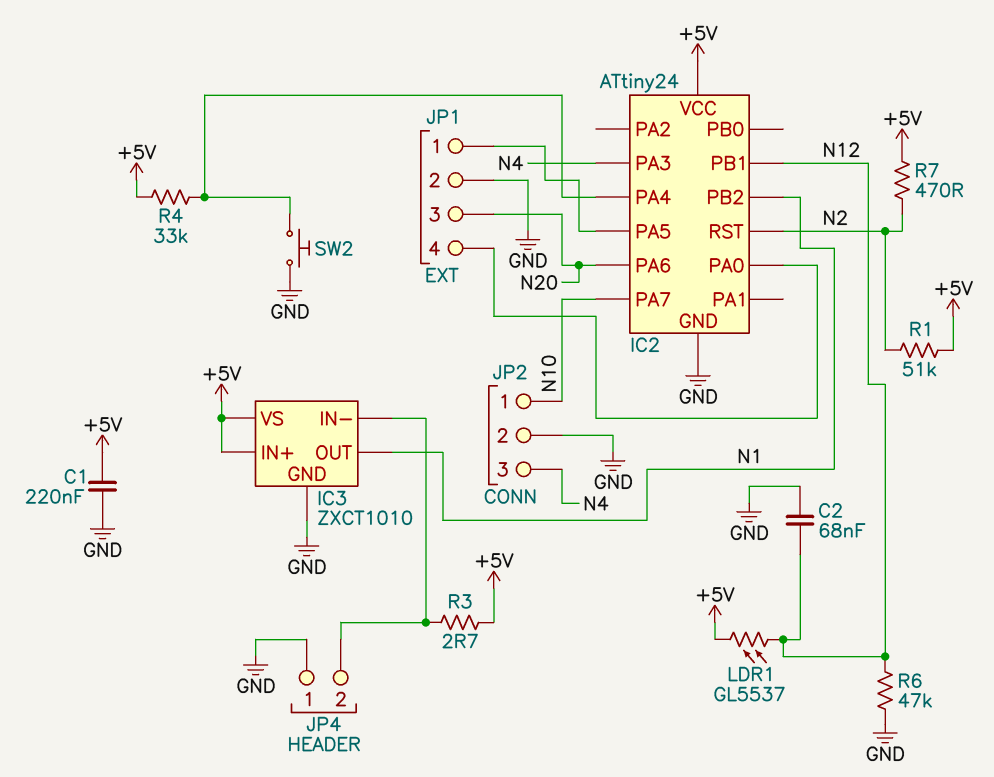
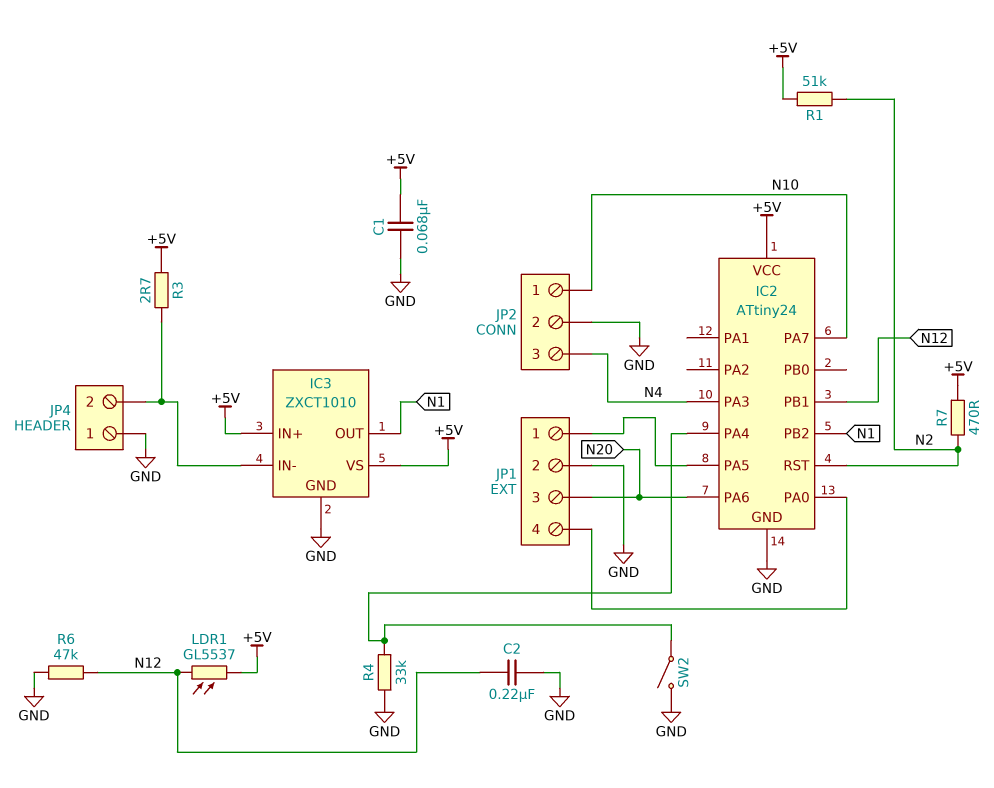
C1: 220nF (+5V, GND) -> 68nF (+5V, GND)
C2: 68nF (GND, N12) -> 220nF (GND, N12)
R4: 33k (+5V, IC2/PA4) -> 33k (GND, IC2/PA4)
SW2: button (GND, IC2/PA4) -> switch (GND, IC2/PA4)

